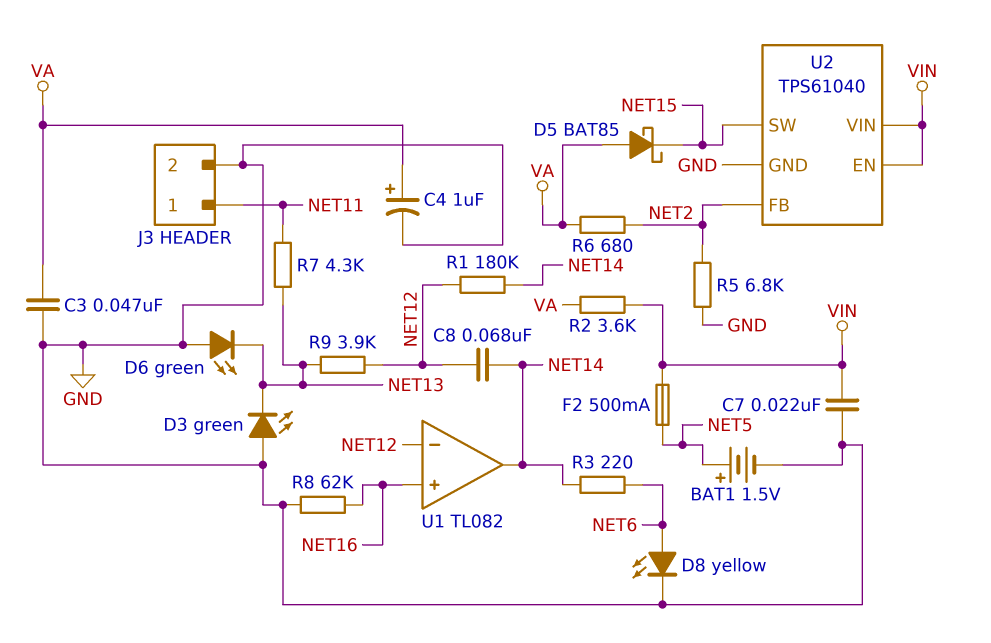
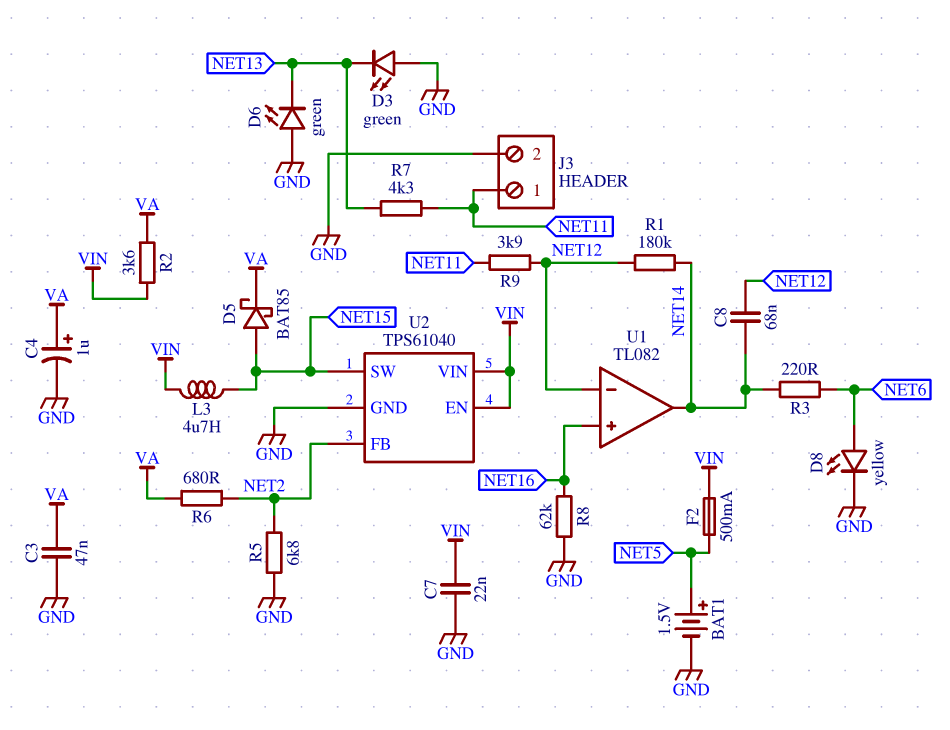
D5: schottky BAT85 (A VA, K NET15) -> schottky BAT85 (A NET15, K VA)
L3: none -> 4.7uH (NET15, VIN)
R9: 3.9k (NET12, NET13) -> 3.9k (NET11, NET12)

